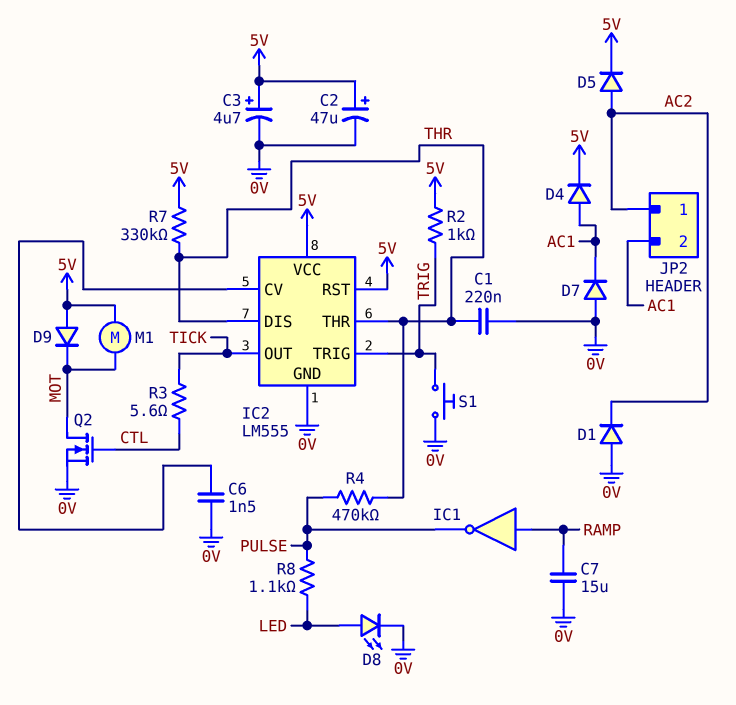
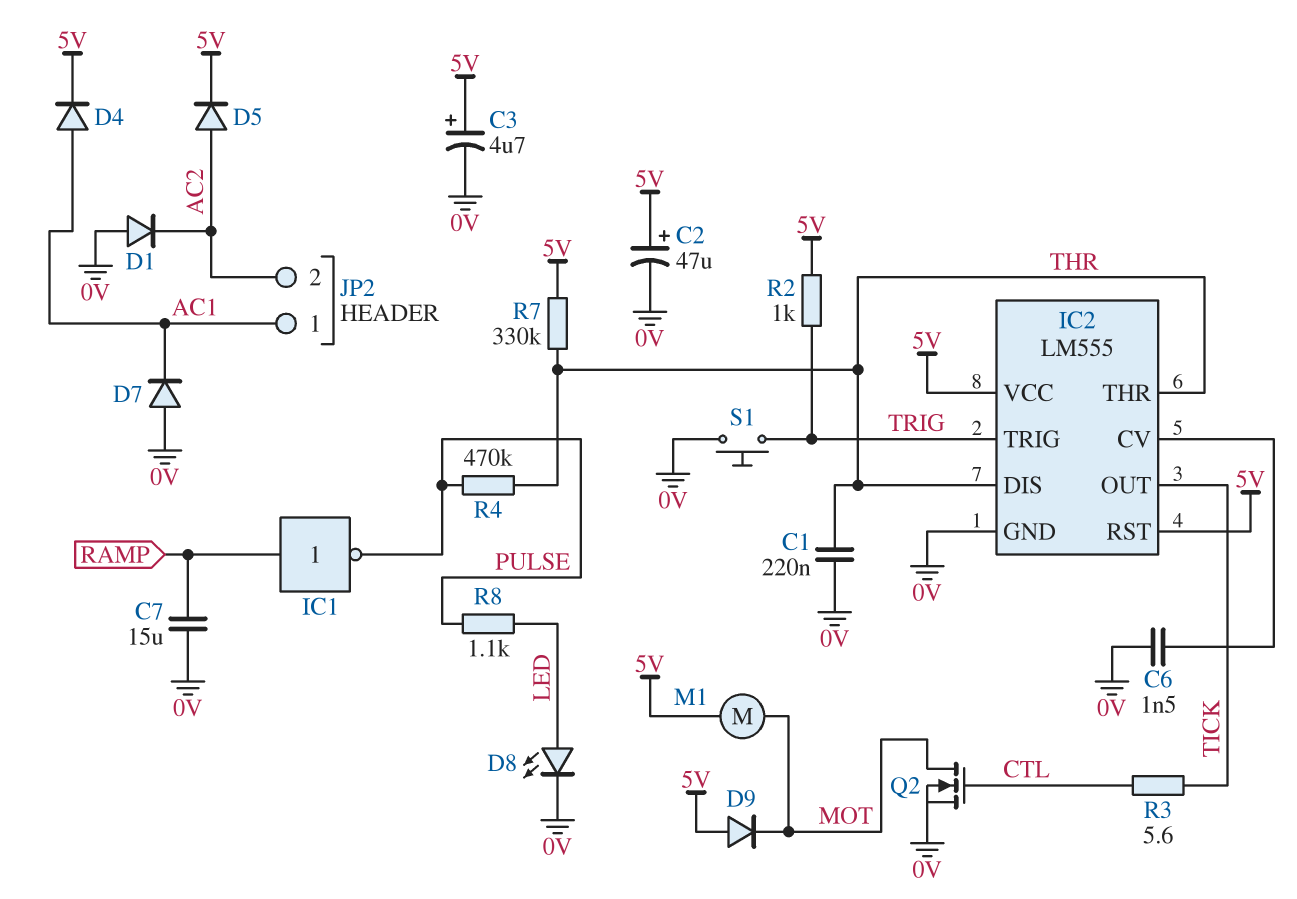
JP2 pin 1: AC2 -> AC1
JP2 pin 2: AC1 -> AC2

